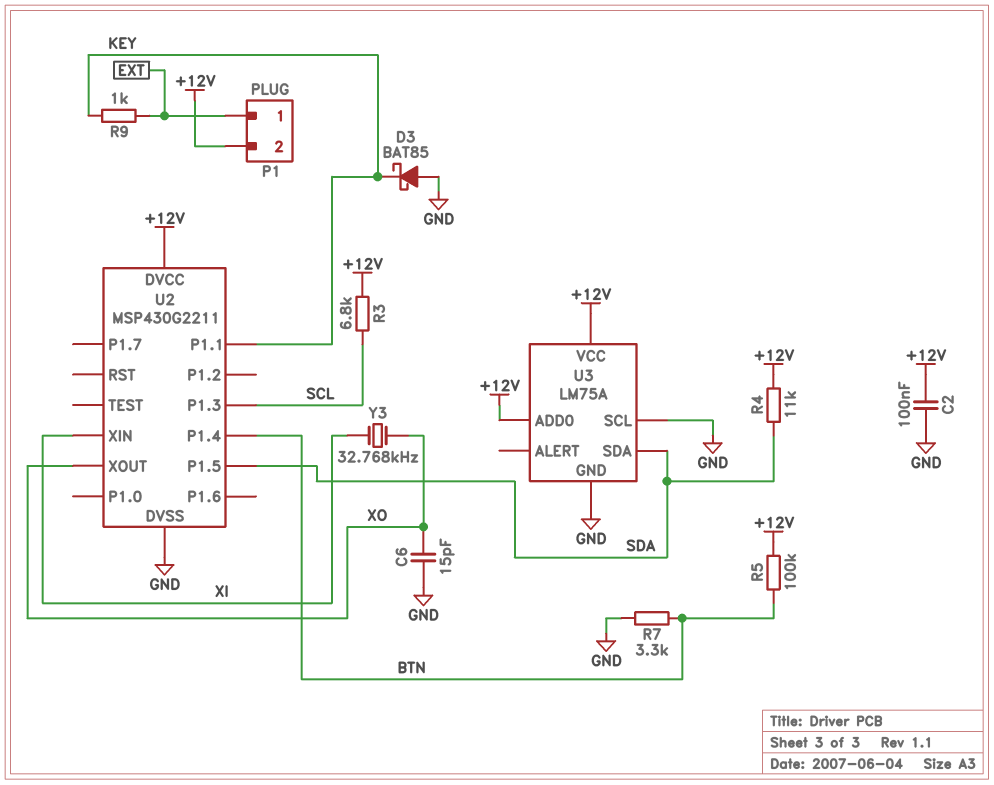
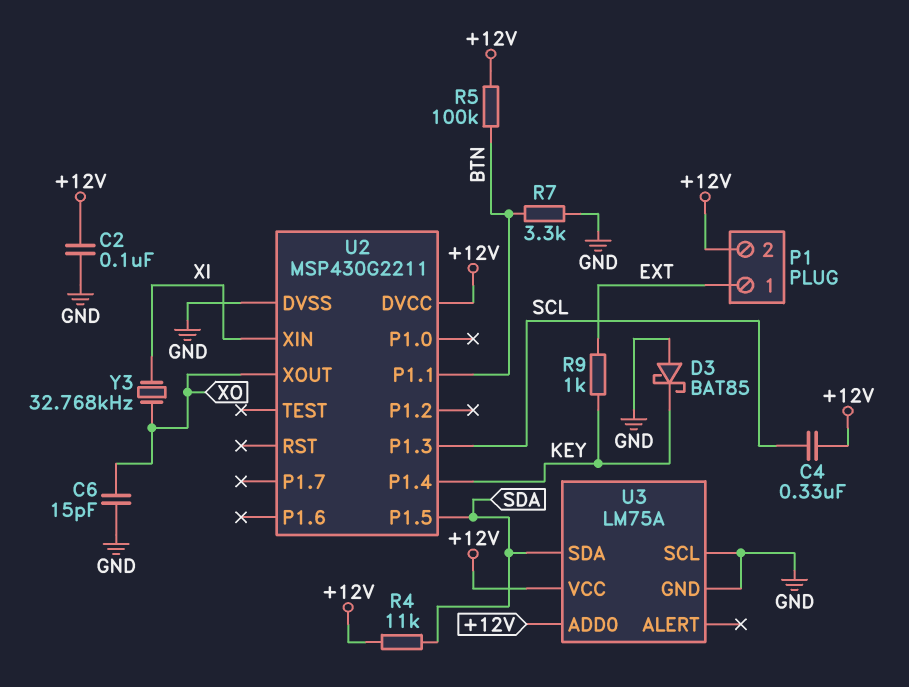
C4: none -> 330nF (+12V, SCL)
R3: 6.8k (+12V, SCL) -> none
U2 pin P1.1: KEY -> BTN
U2 pin P1.4: BTN -> KEY

